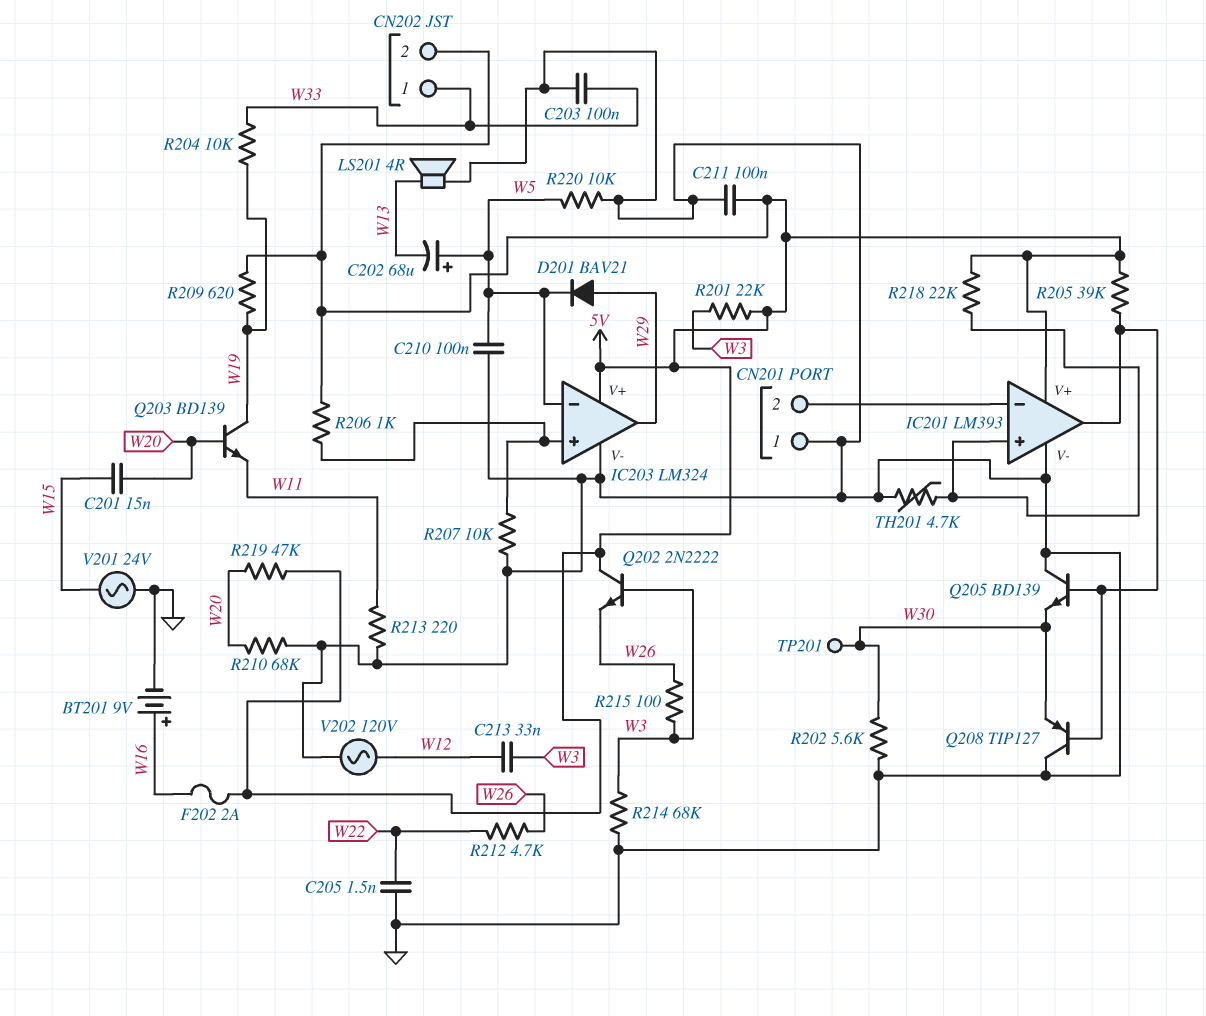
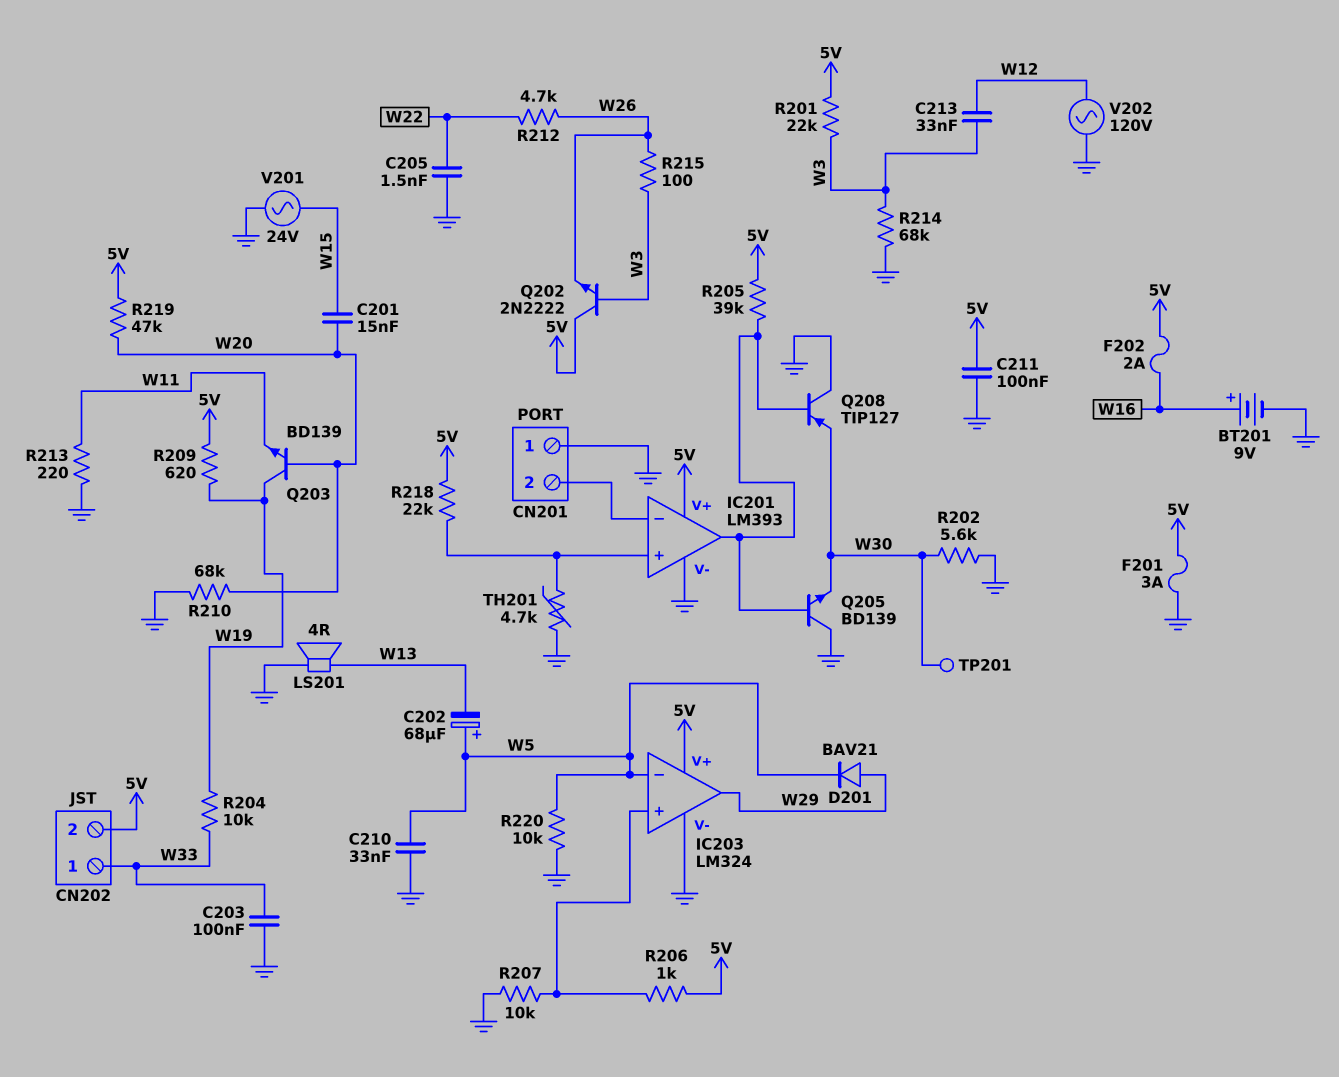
C210: 100nF (GND, W5) -> 33nF (GND, W5)
F201: none -> 3A (5V, GND)

